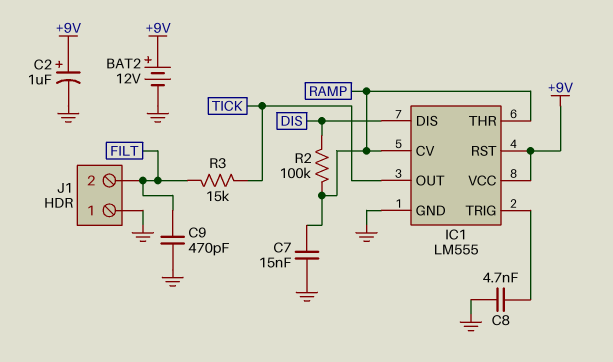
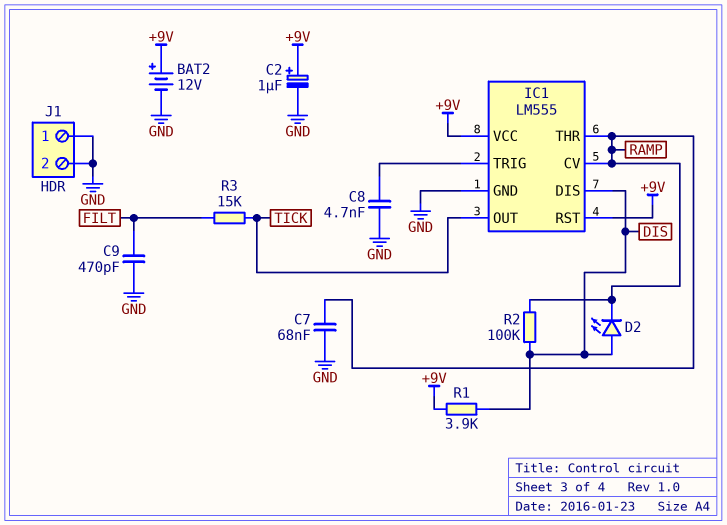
C7: 15nF (GND, RAMP) -> 68nF (GND, RAMP)
D2: none -> LED (A DIS, K RAMP)
J1 pin 2: FILT -> GND
R1: none -> 3.9k (+9V, DIS)

